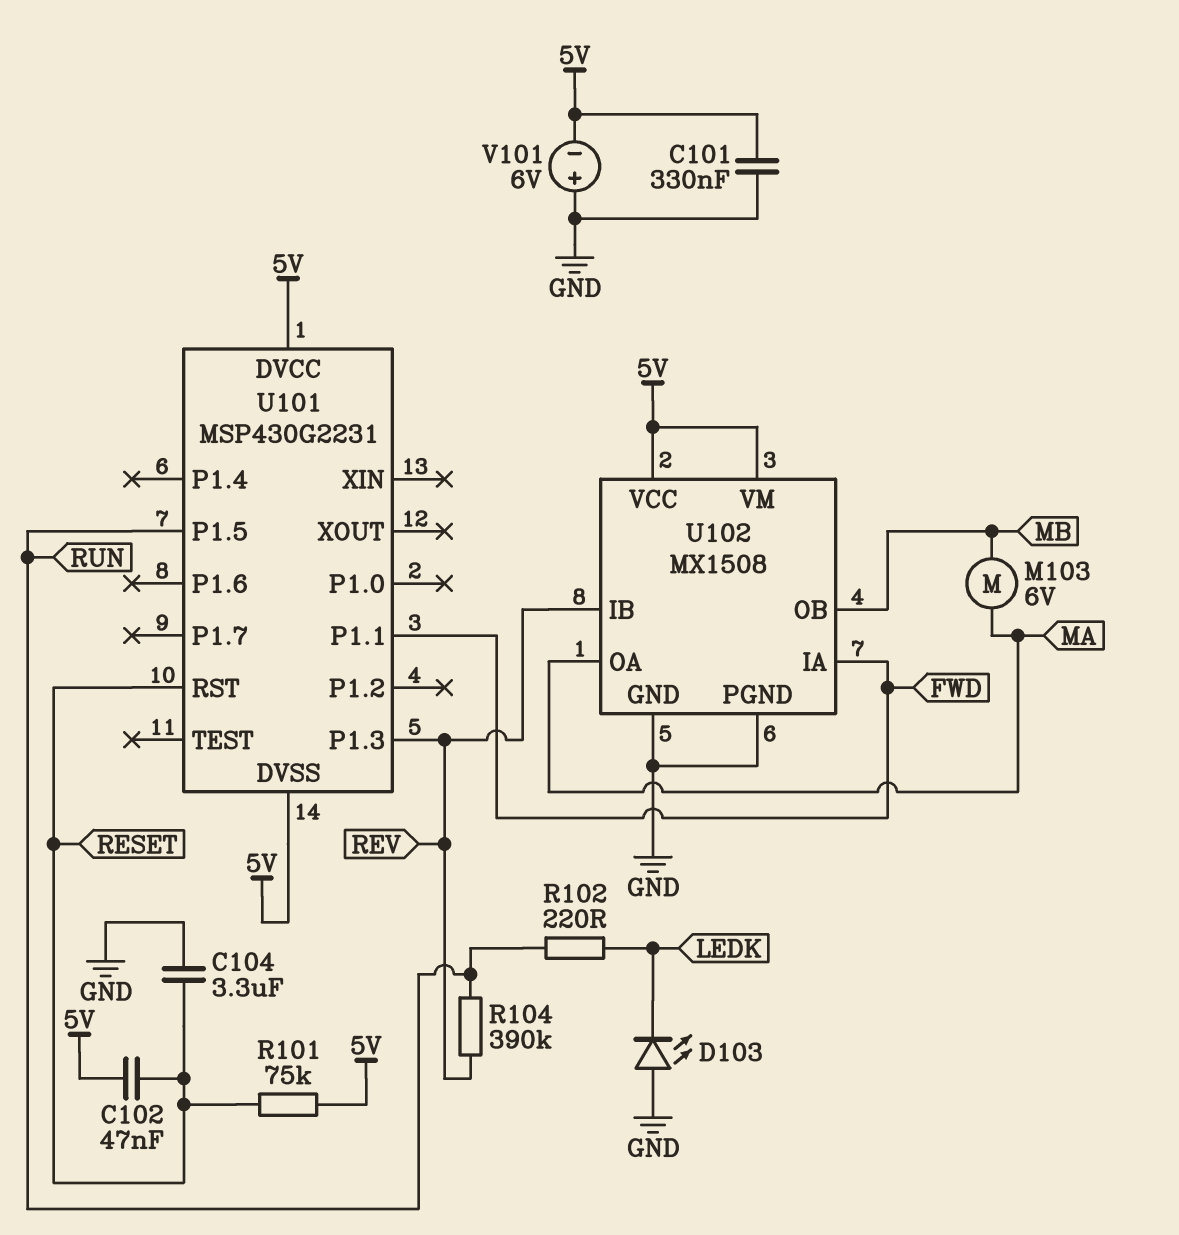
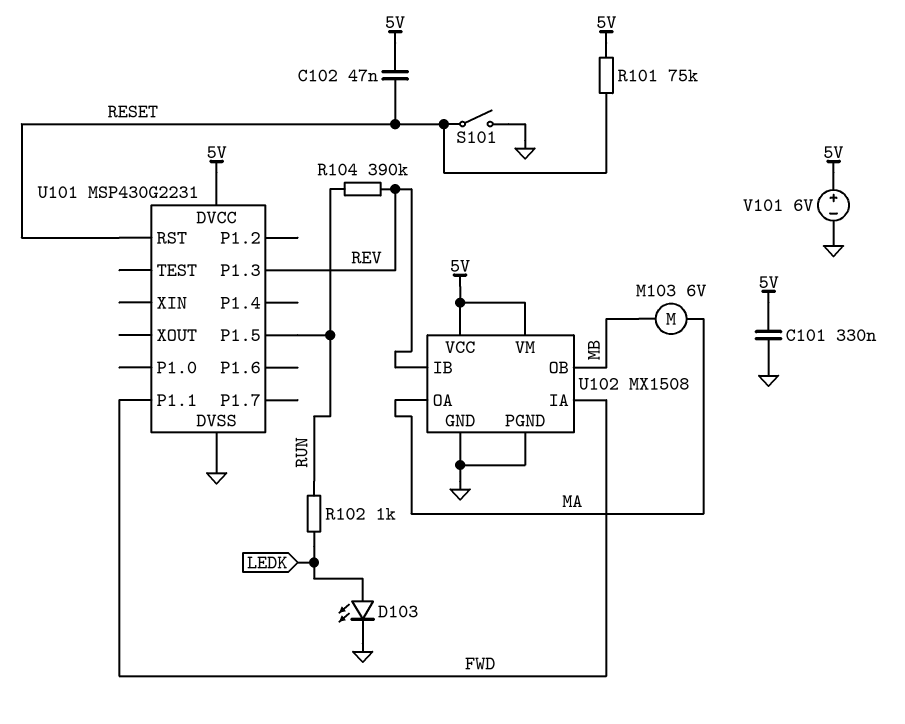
C104: 3.3uF (GND, RESET) -> none
D103: LED (A GND, K LEDK) -> LED (A LEDK, K GND)
R102: 220 (LEDK, RUN) -> 1k (LEDK, RUN)
S101: none -> switch (GND, RESET)
U101 pin DVSS: 5V -> GND
V101: 6V (plus GND, minus 5V) -> 6V (plus 5V, minus GND)

